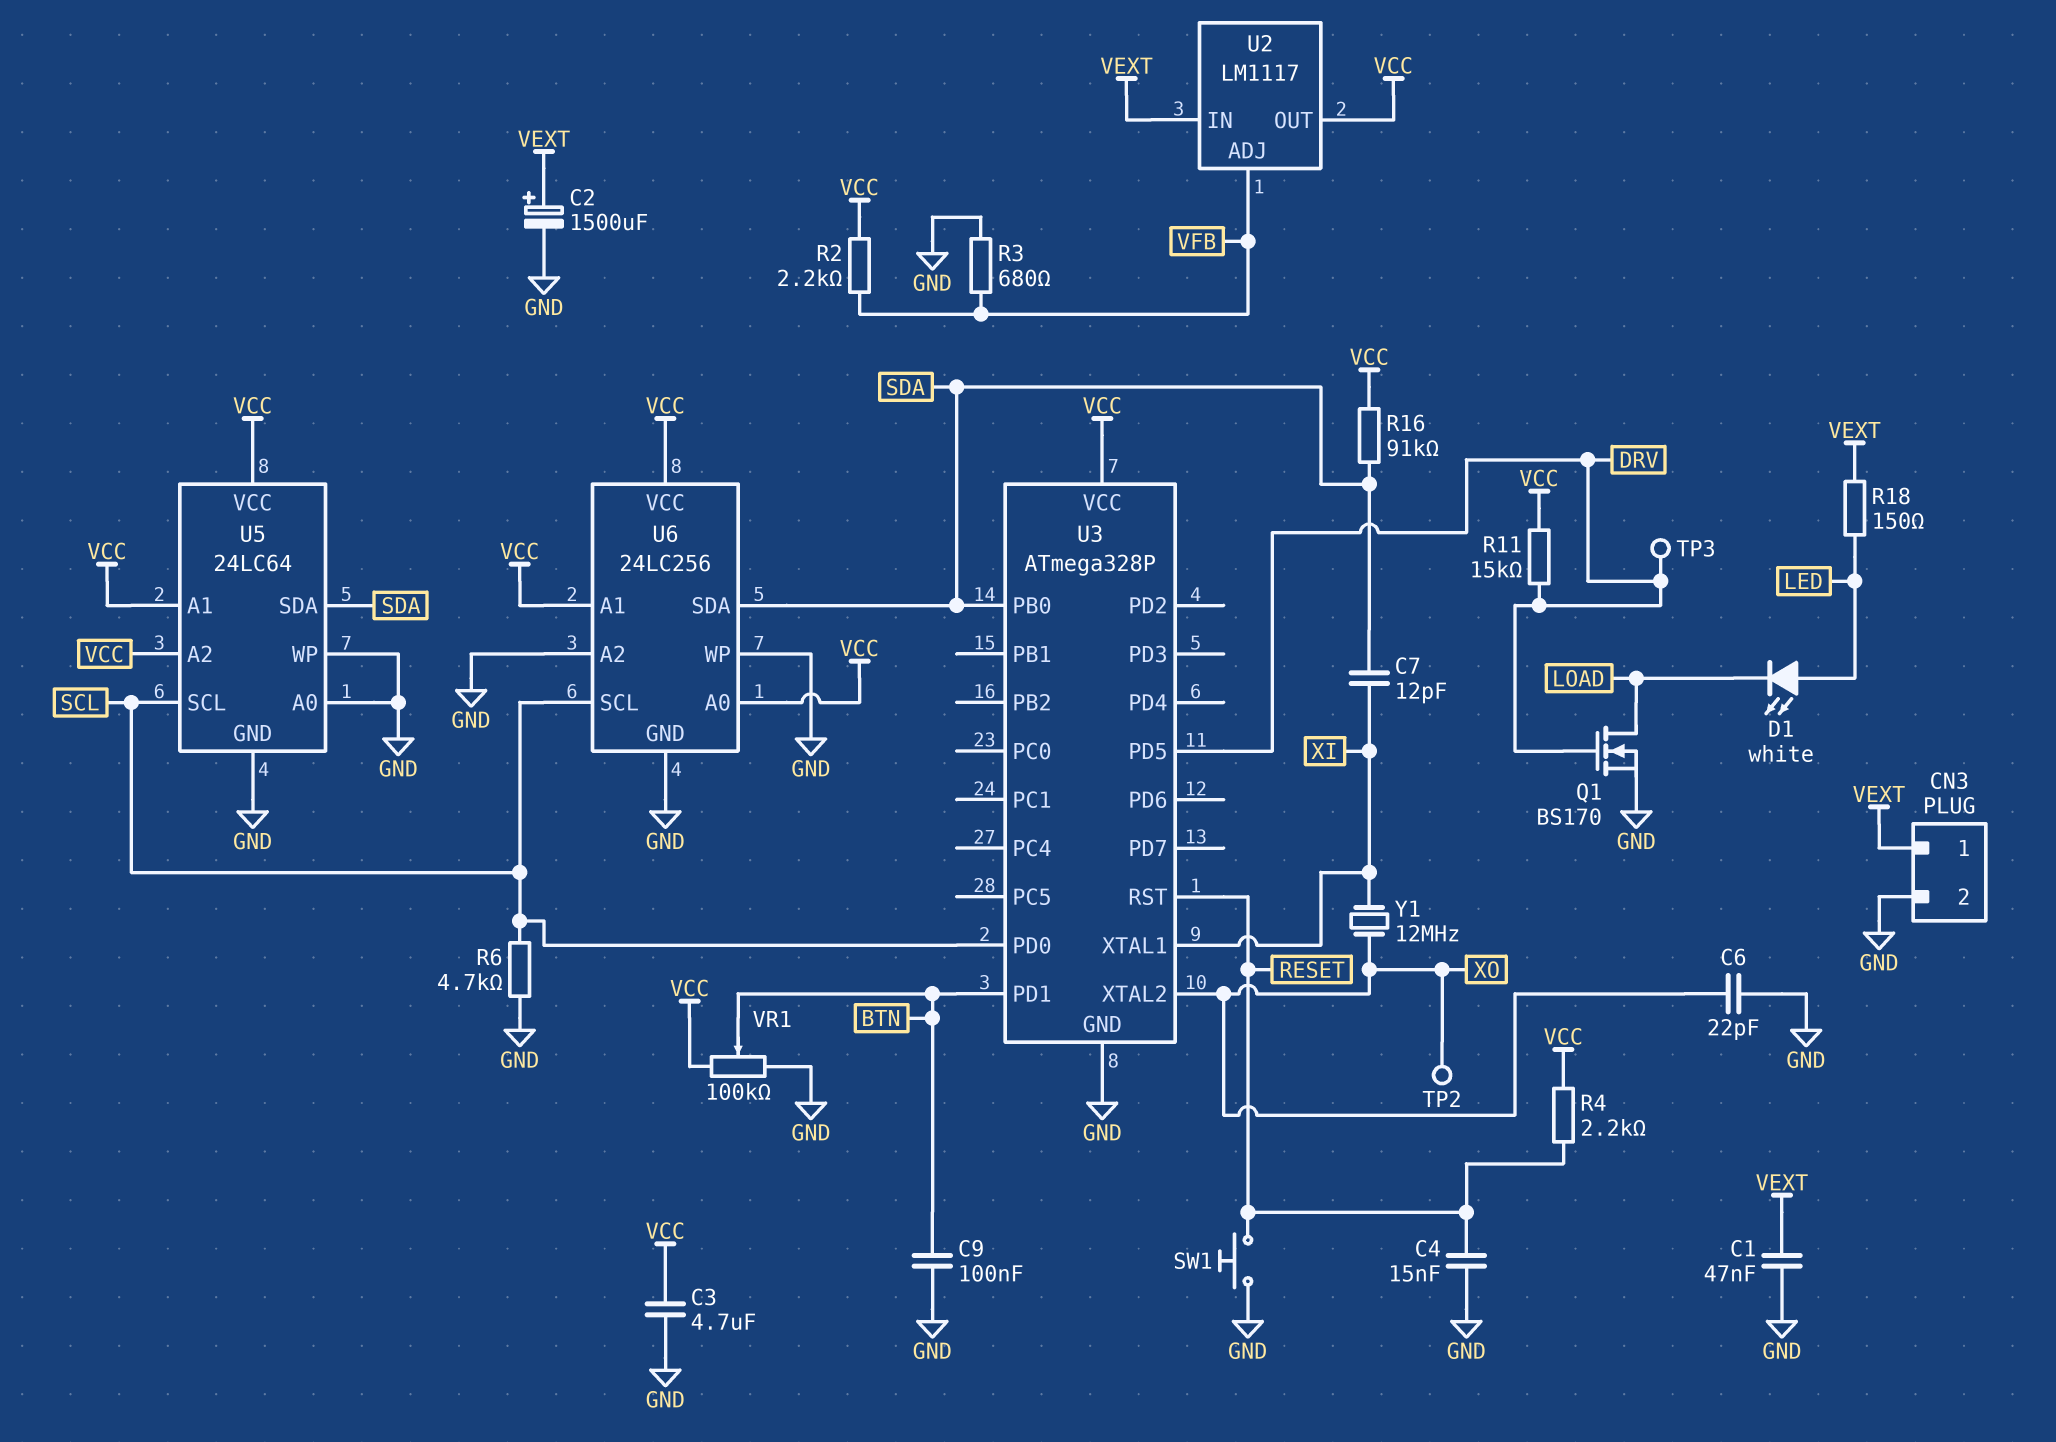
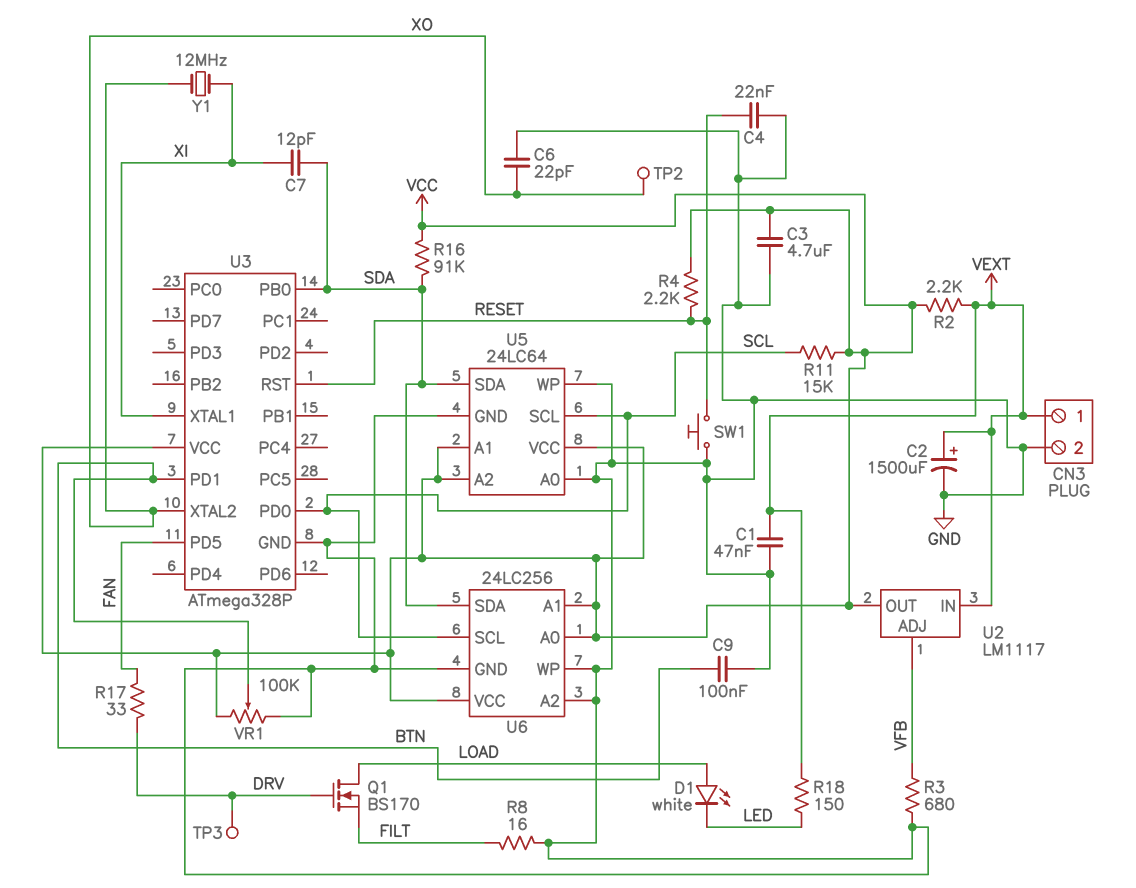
C4: 15nF (GND, RESET) -> 22nF (GND, RESET)
D1: LED white (A LED, K LOAD) -> LED white (A LOAD, K LED)
Q1: NMOS BS170 (G DRV, D LOAD, S GND) -> NMOS BS170 (G DRV, D LOAD, S FILT)
R2: 2.2k (VCC, VFB) -> 2.2k (VCC, VEXT)
R6: 4.7k (GND, SCL) -> none
R8: none -> 16 (FILT, GND)
R11: 15k (DRV, VCC) -> 15k (SCL, VCC)
R17: none -> 33 (DRV, FAN)
U3 pin PD5: DRV -> FAN

